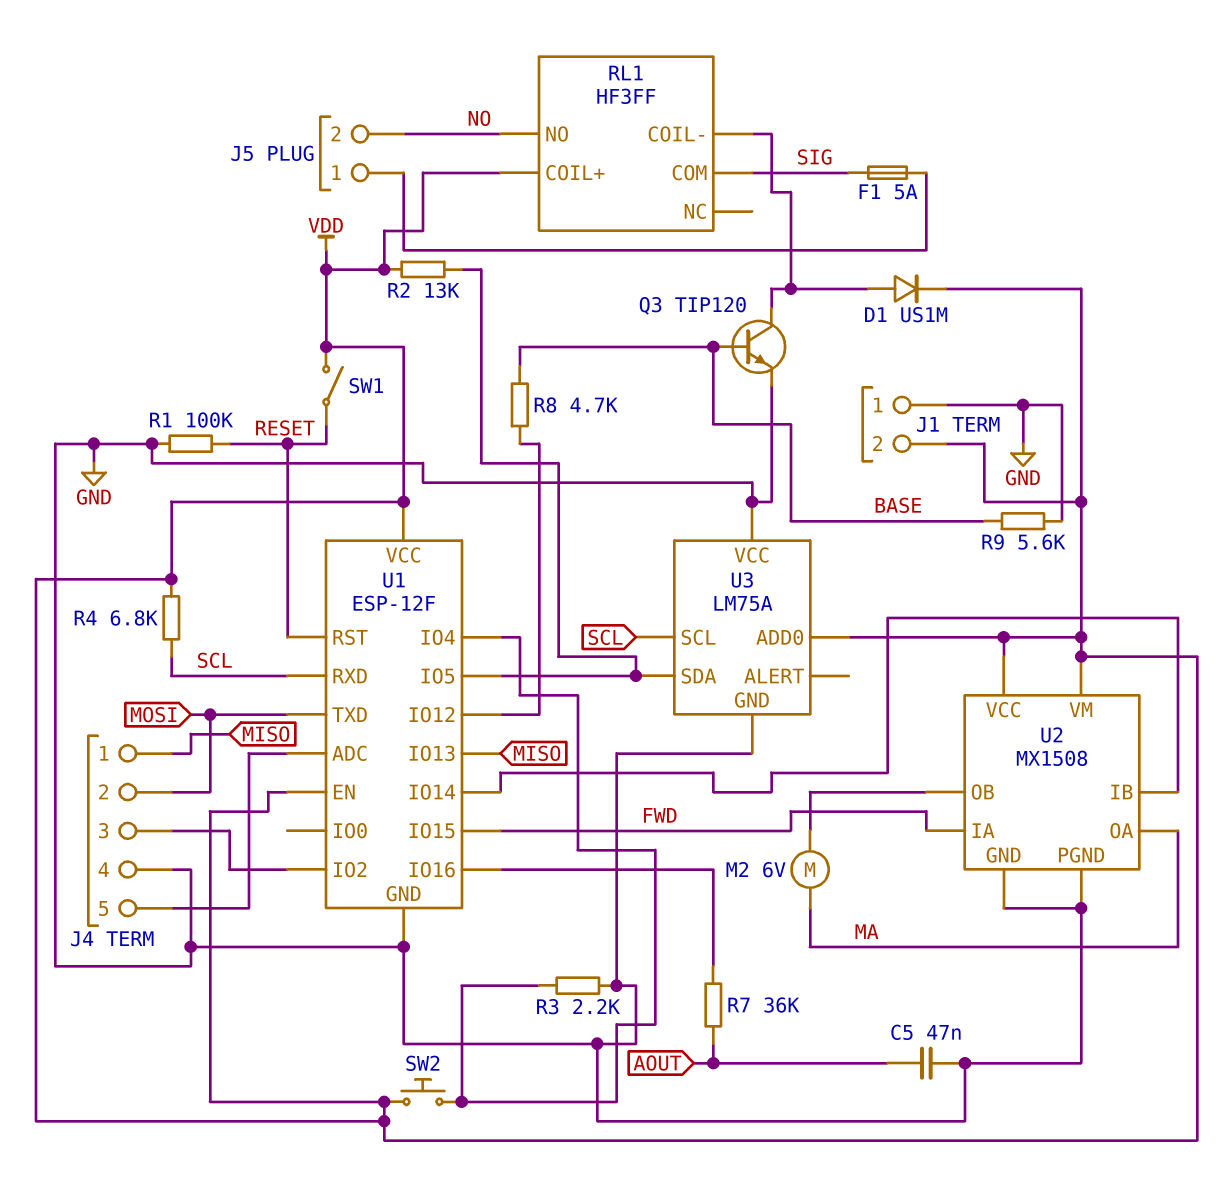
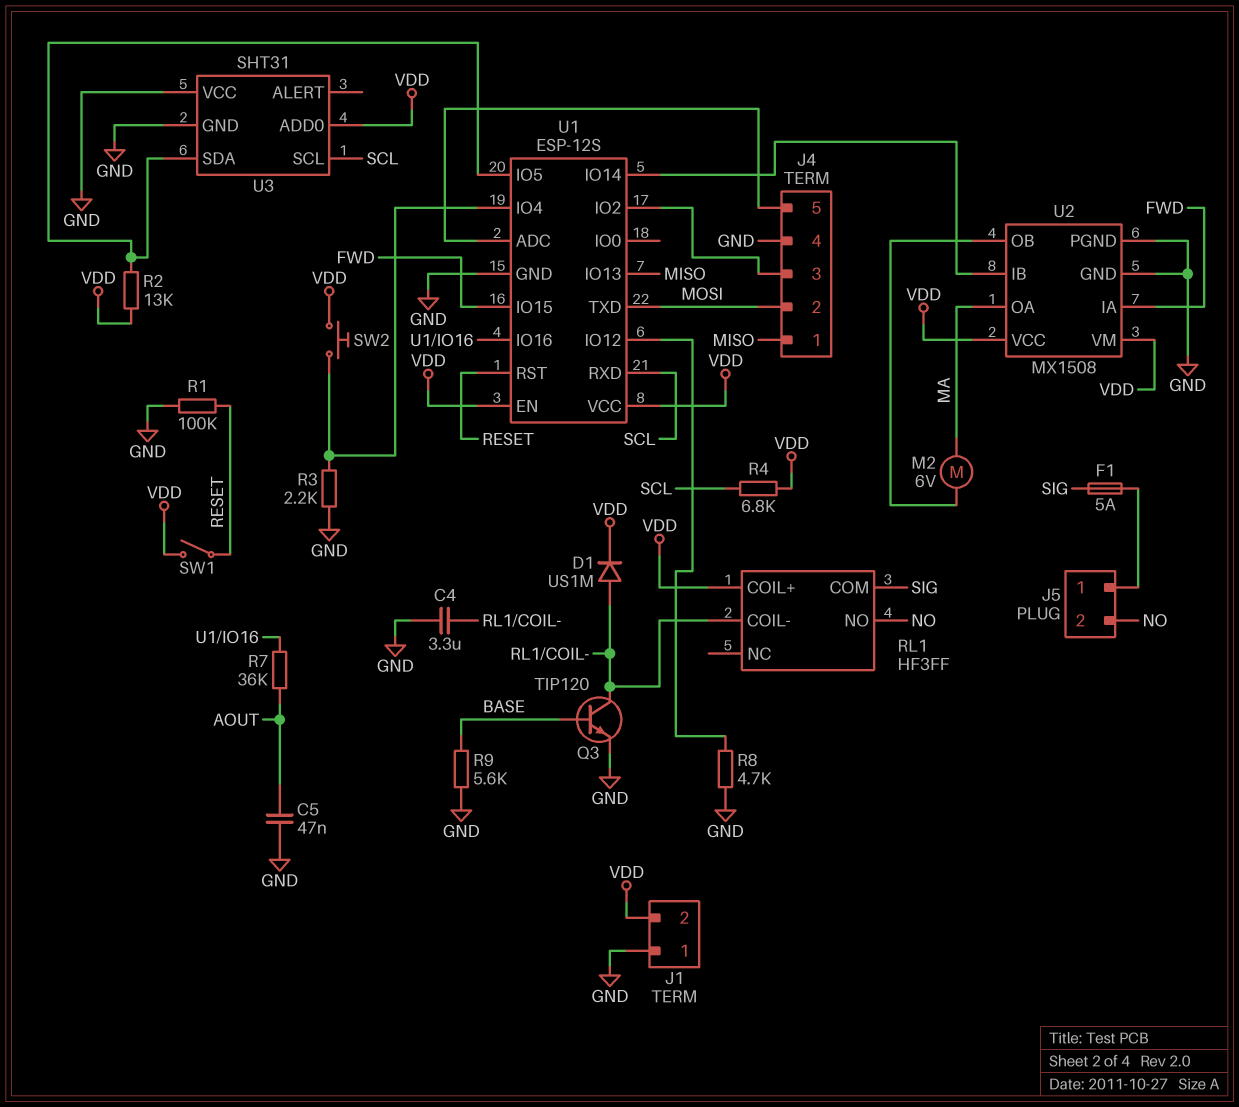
C4: none -> 3.3uF (GND, RL1/COIL-)
R8: 4.7k (BASE, U1/IO12) -> 4.7k (GND, U1/IO12)
U1: ESP-12F -> ESP-12S
U3: LM75A -> SHT31

